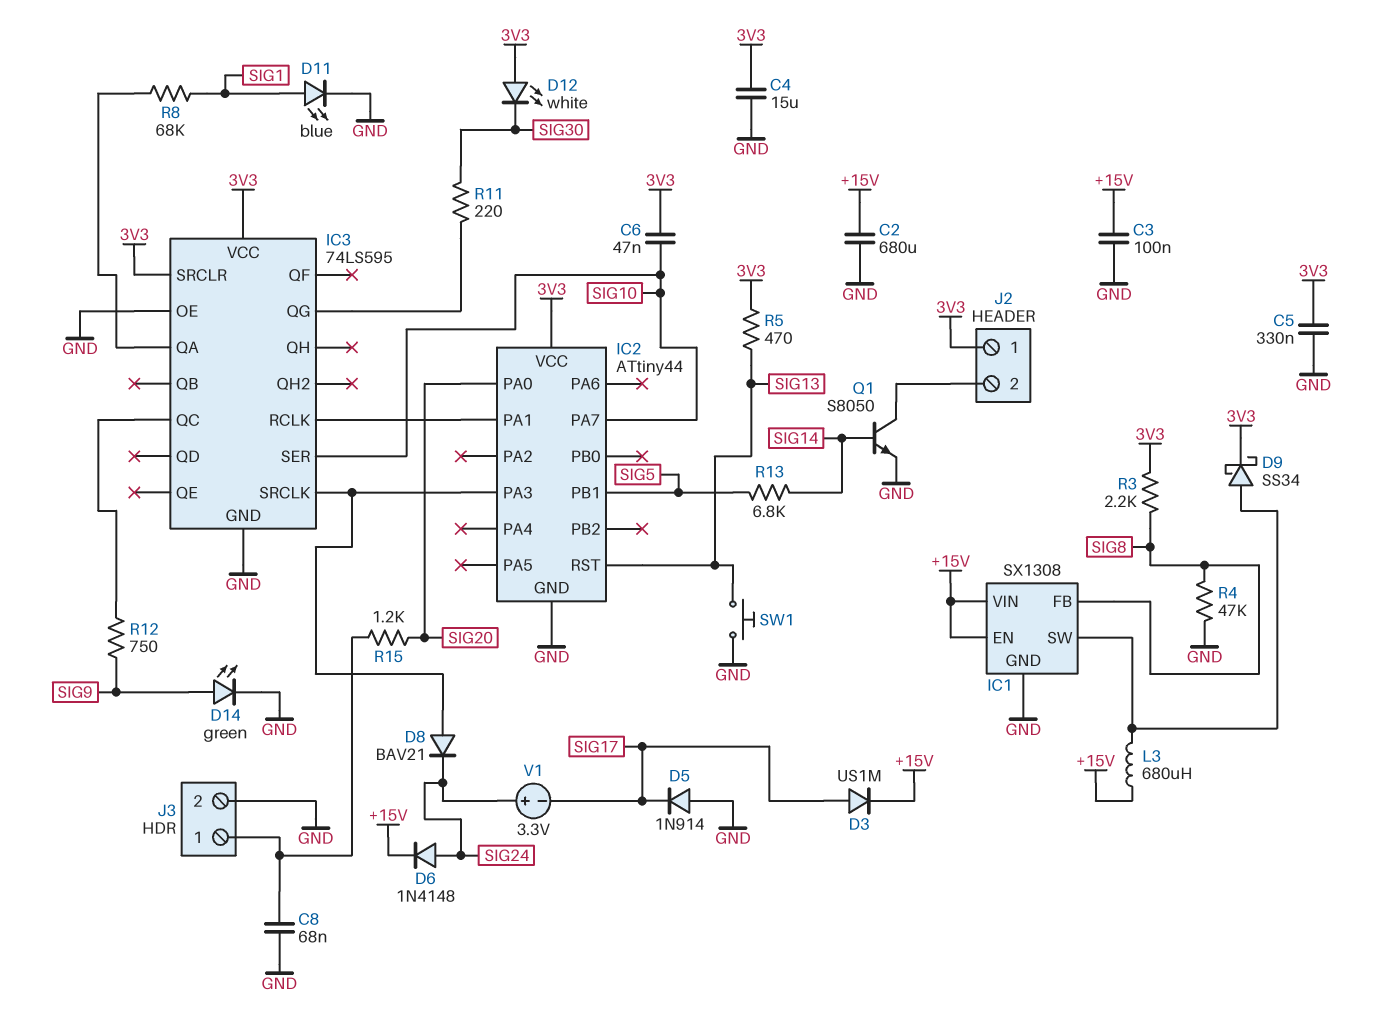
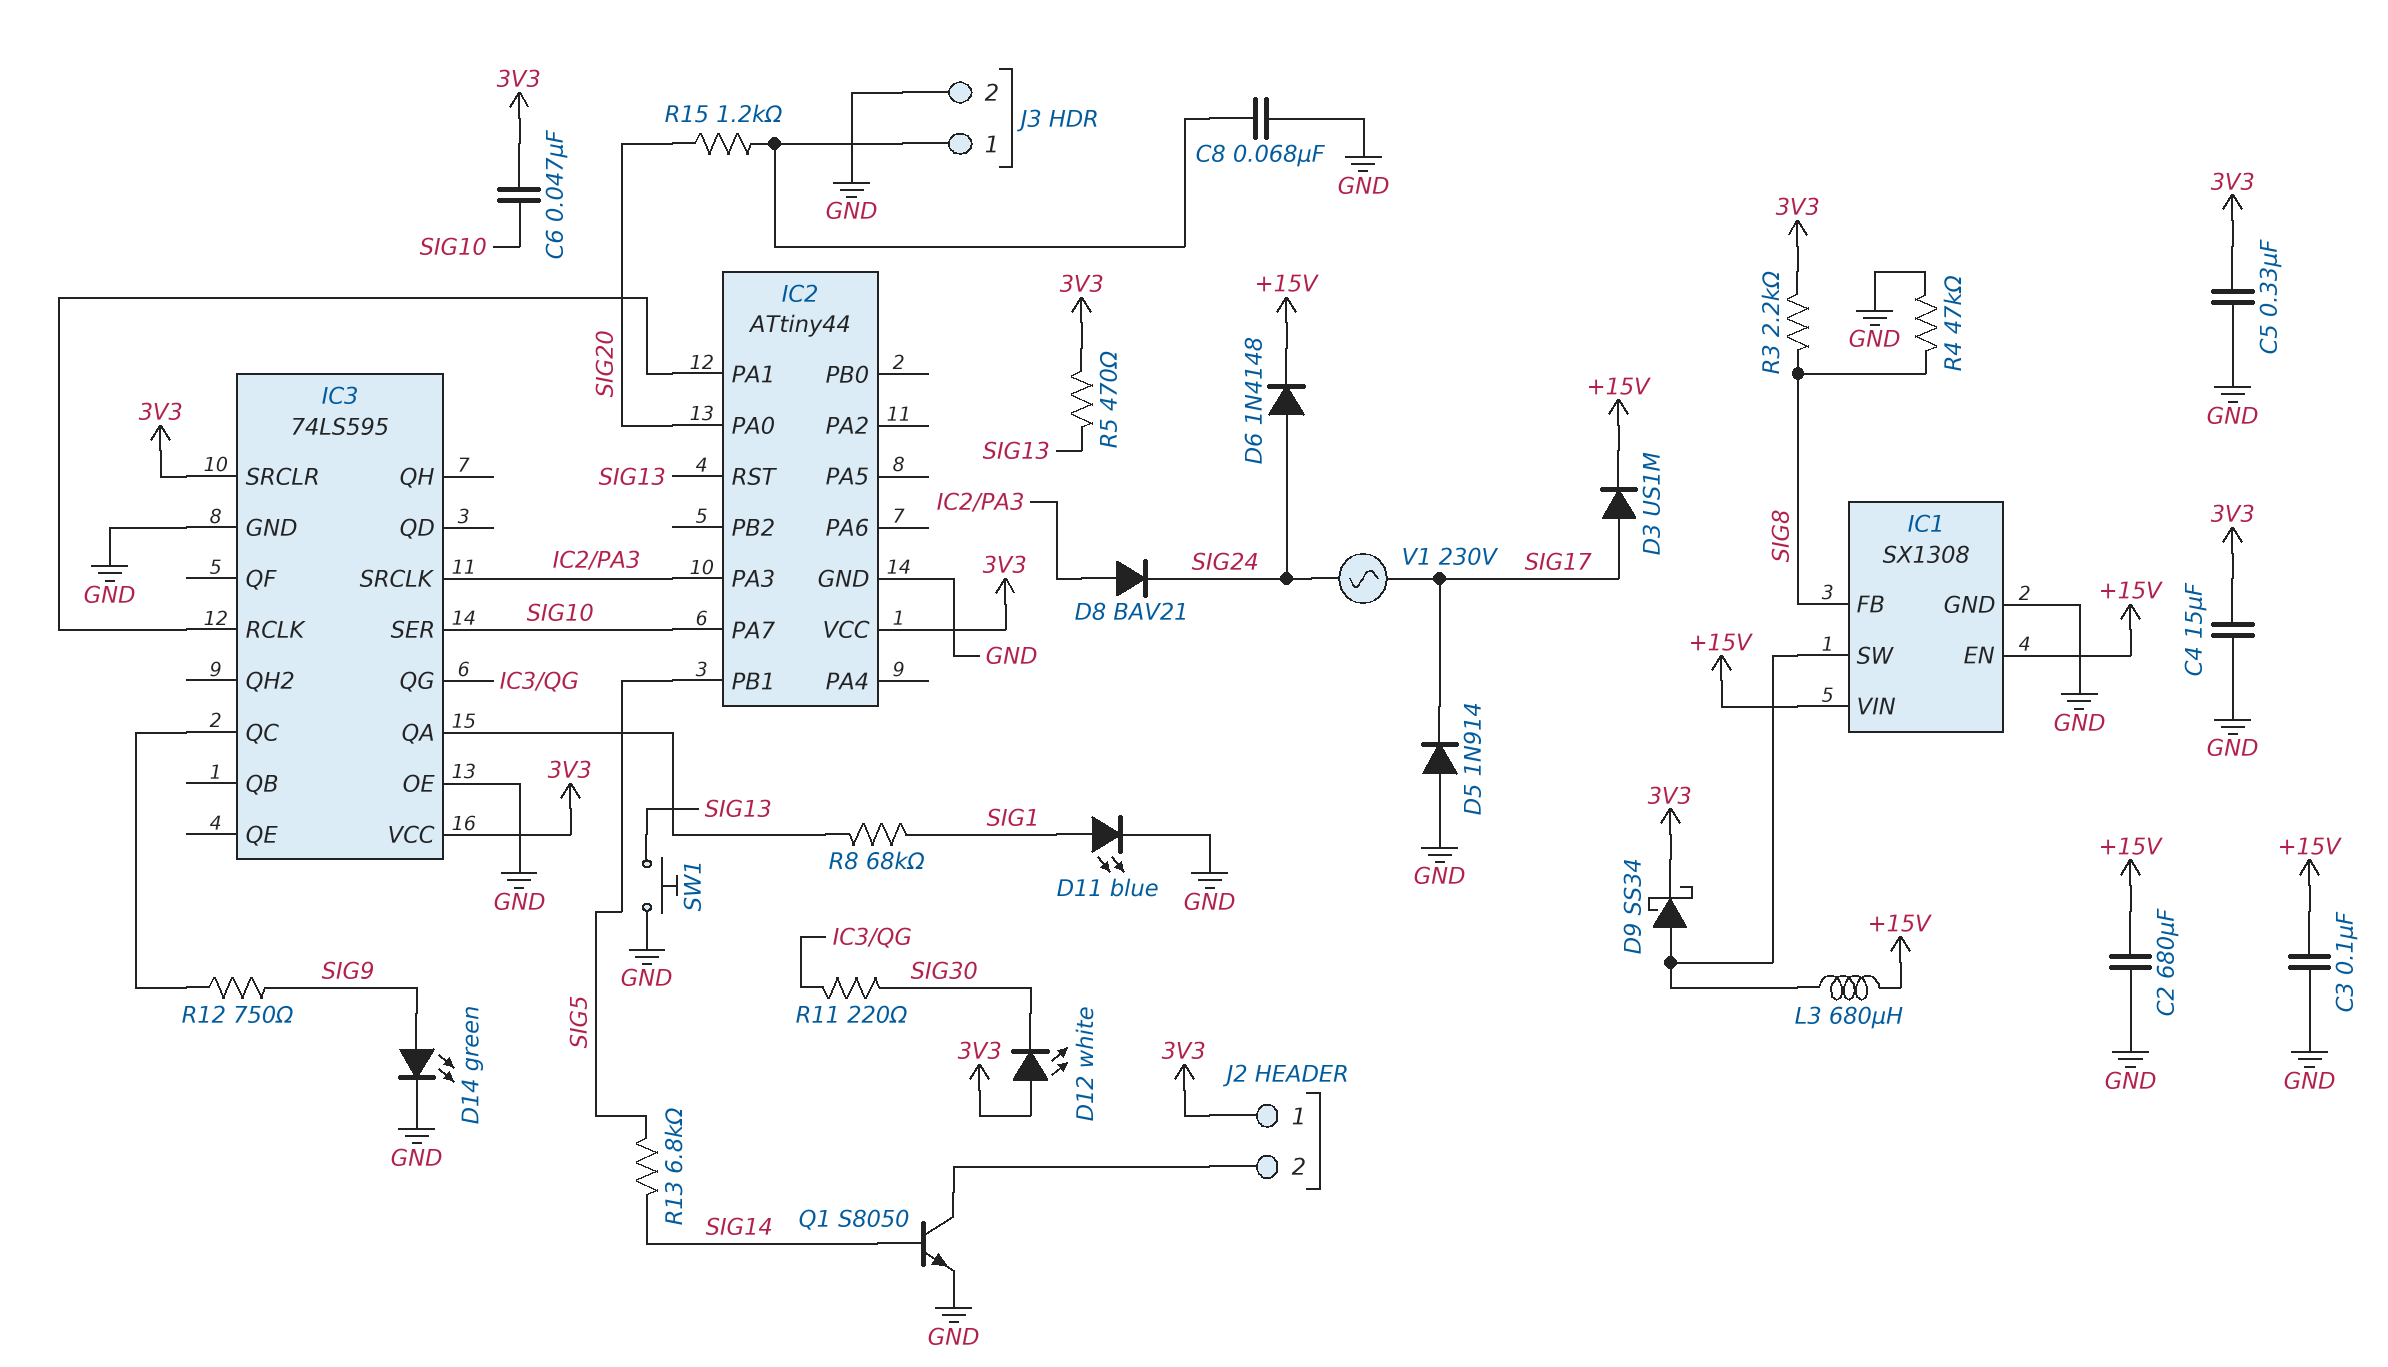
V1: 3.3V (plus SIG24, minus SIG17) -> AC 230V (SIG17, SIG24)

